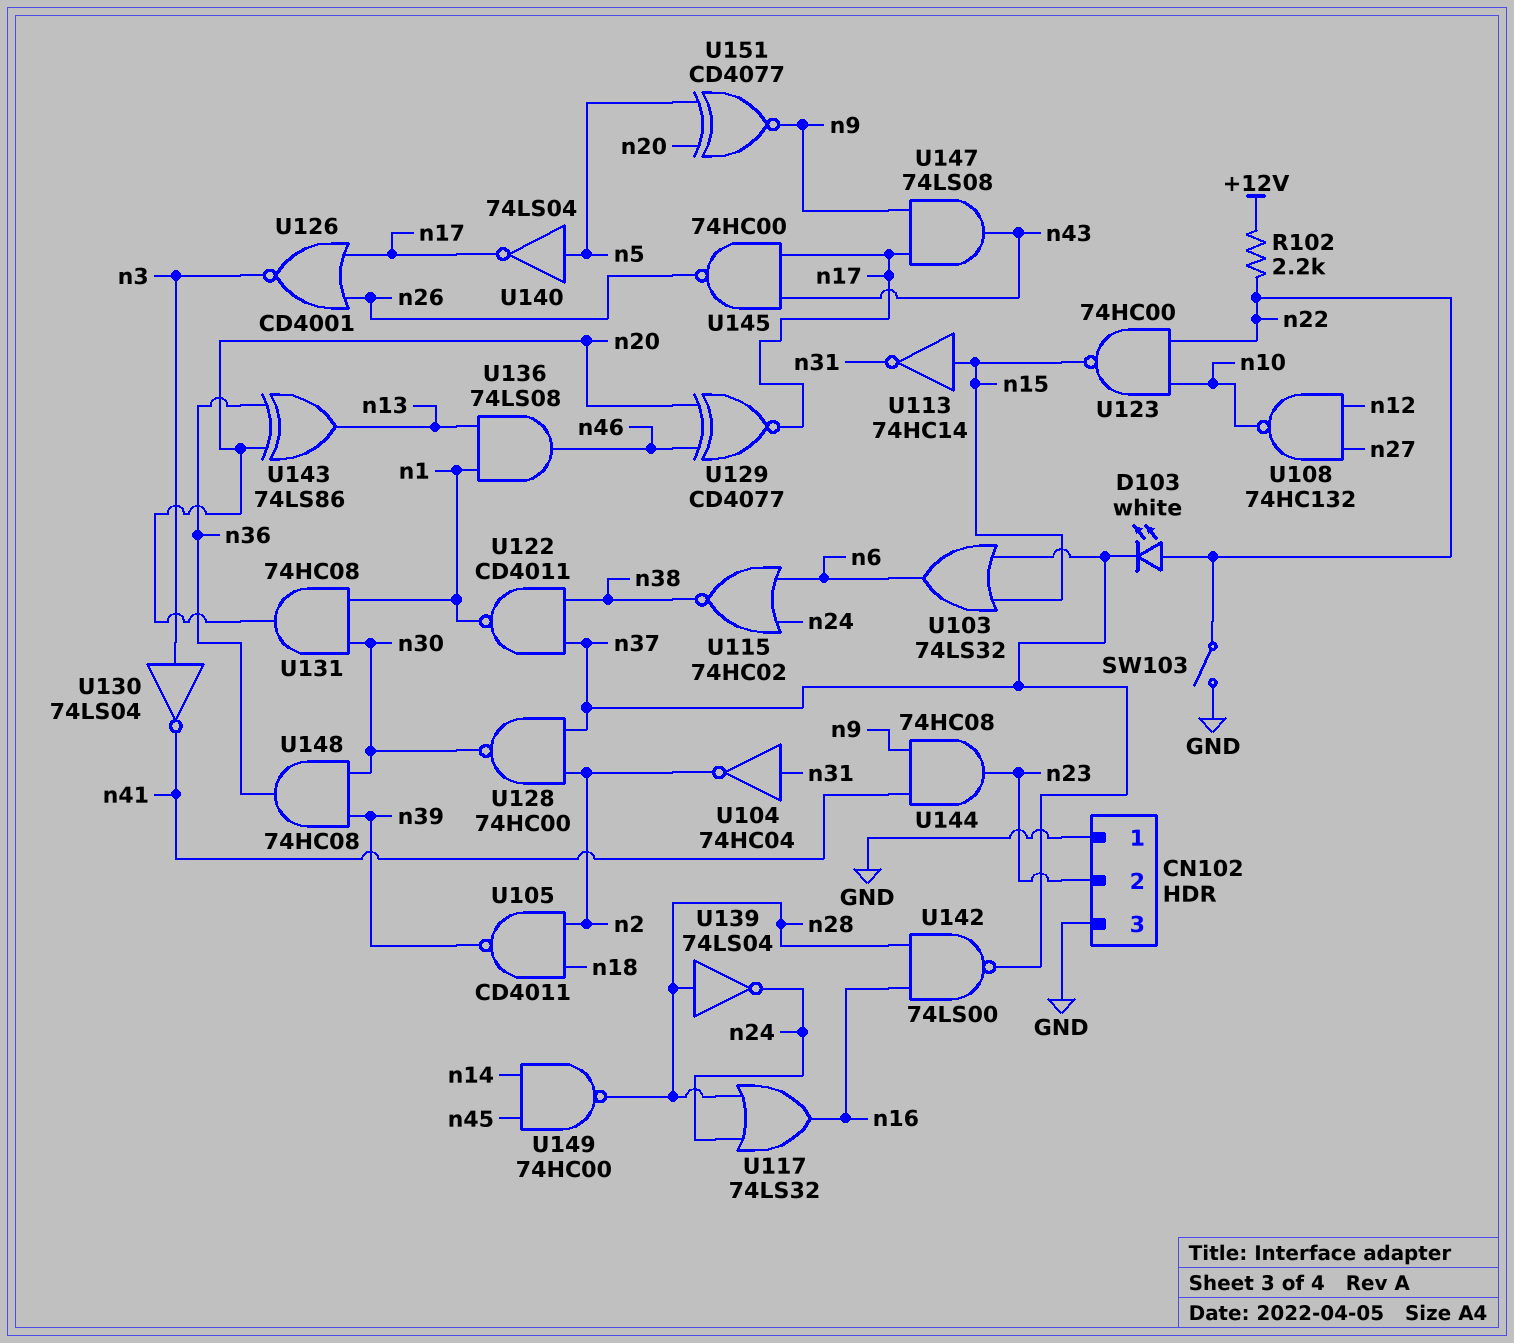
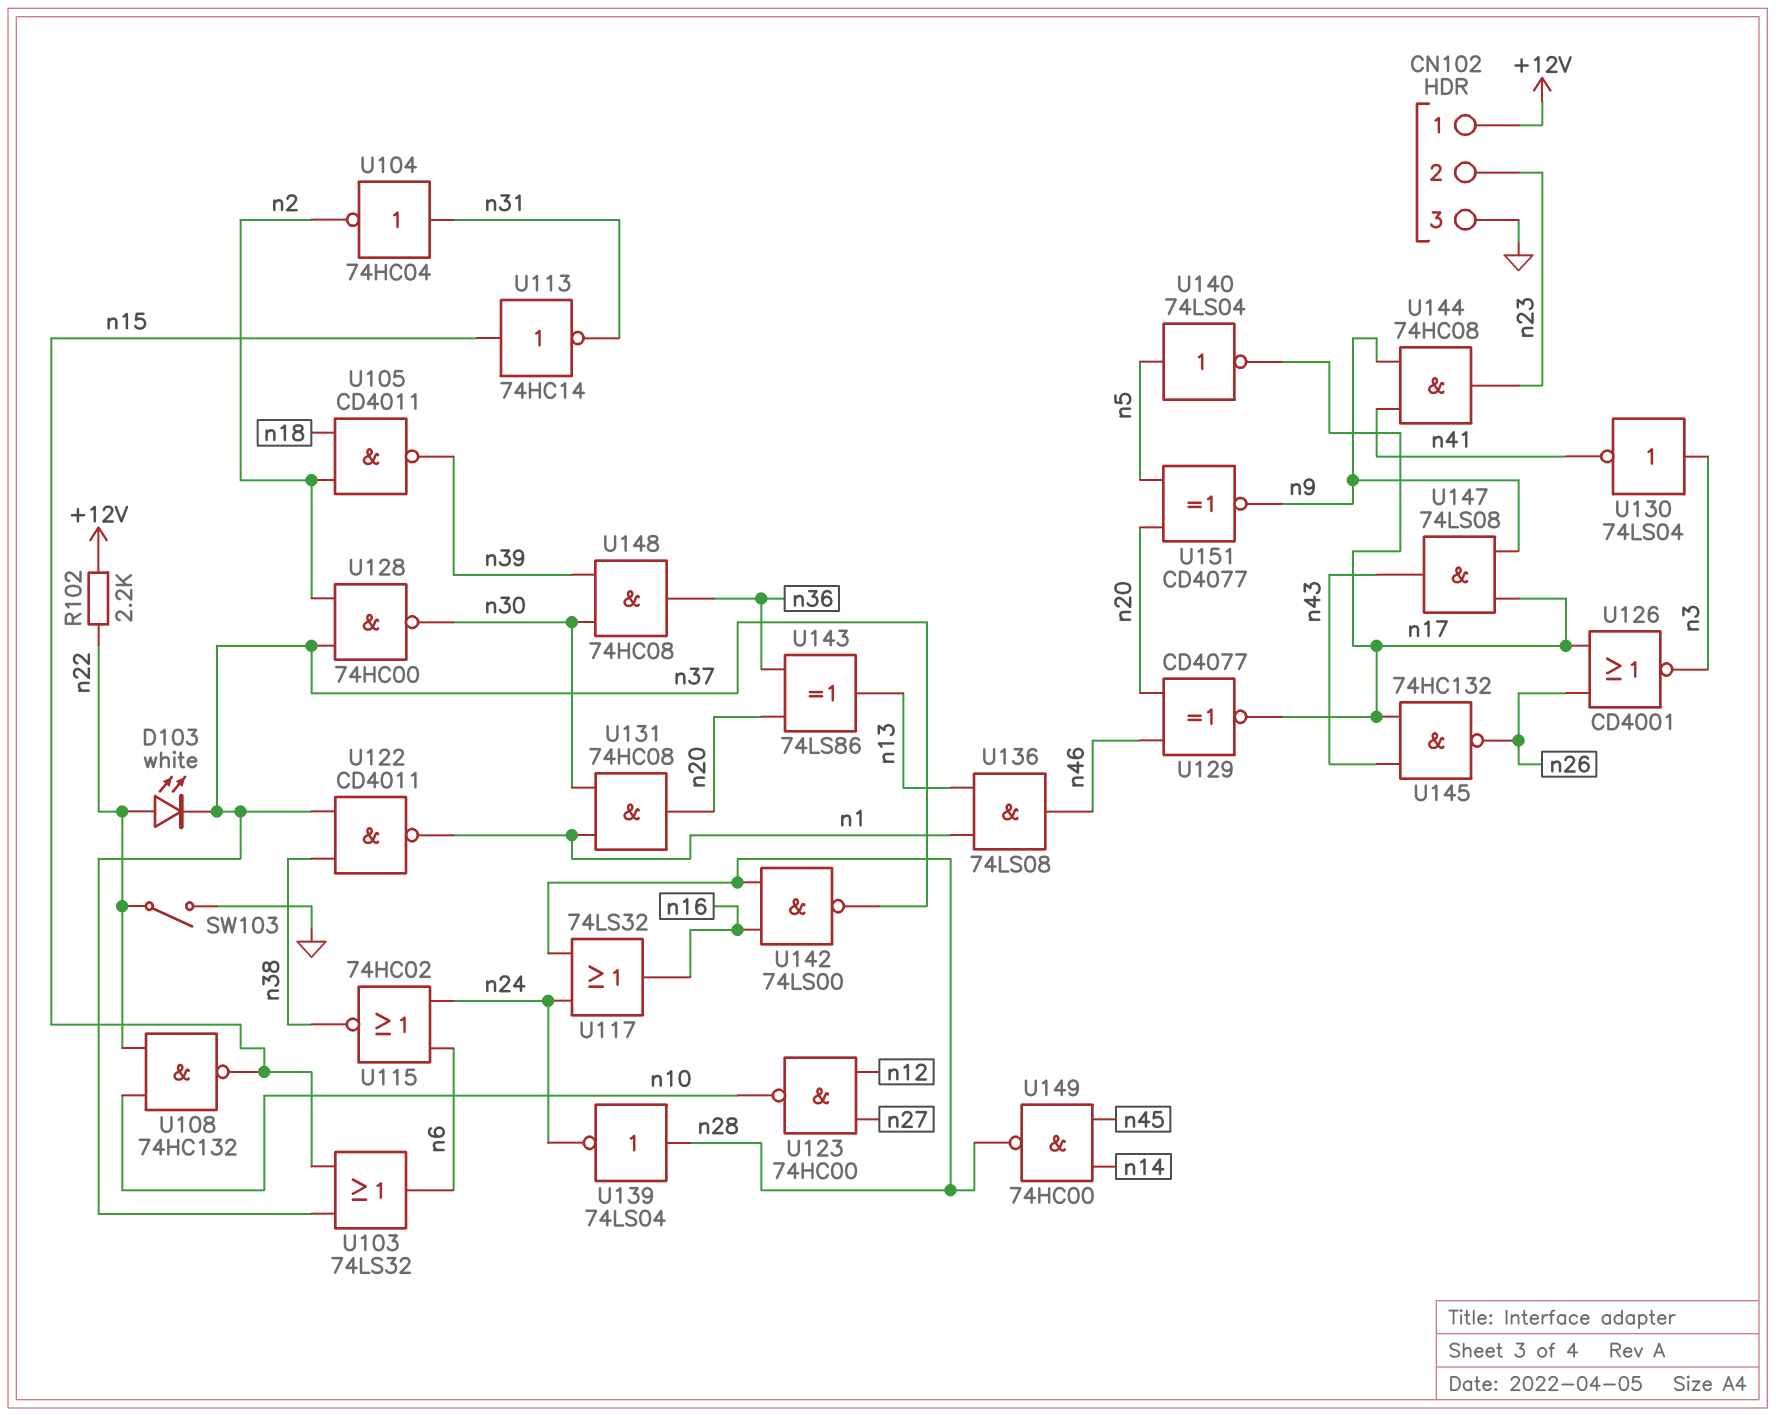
CN102 pin 1: GND -> +12V
U108: NAND 74HC132 (in n12, in n27, out n10) -> NAND 74HC132 (in n10, in n22, out n15)
U123: NAND 74HC00 (in n10, in n22, out n15) -> NAND 74HC00 (in n12, in n27, out n10)
U145: NAND 74HC00 (in n17, in n43, out n26) -> NAND 74HC132 (in n17, in n43, out n26)

